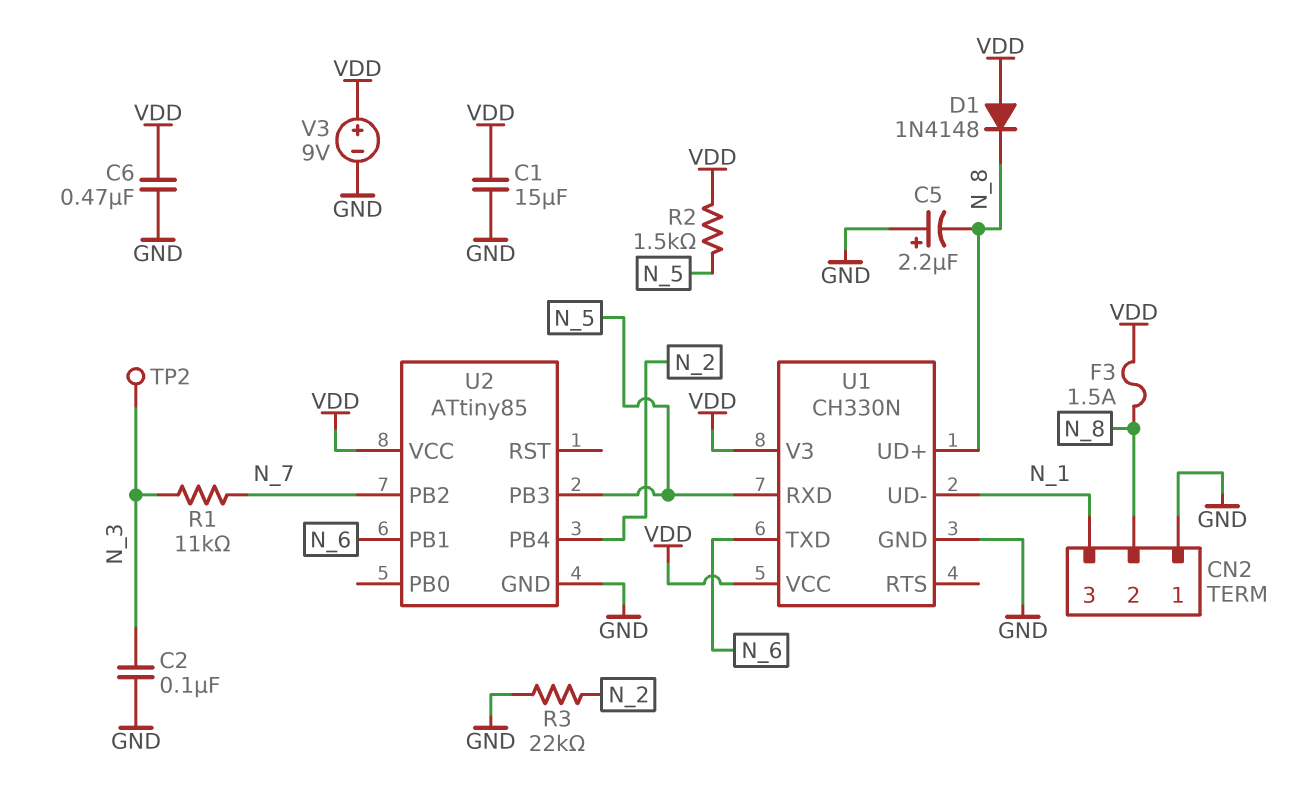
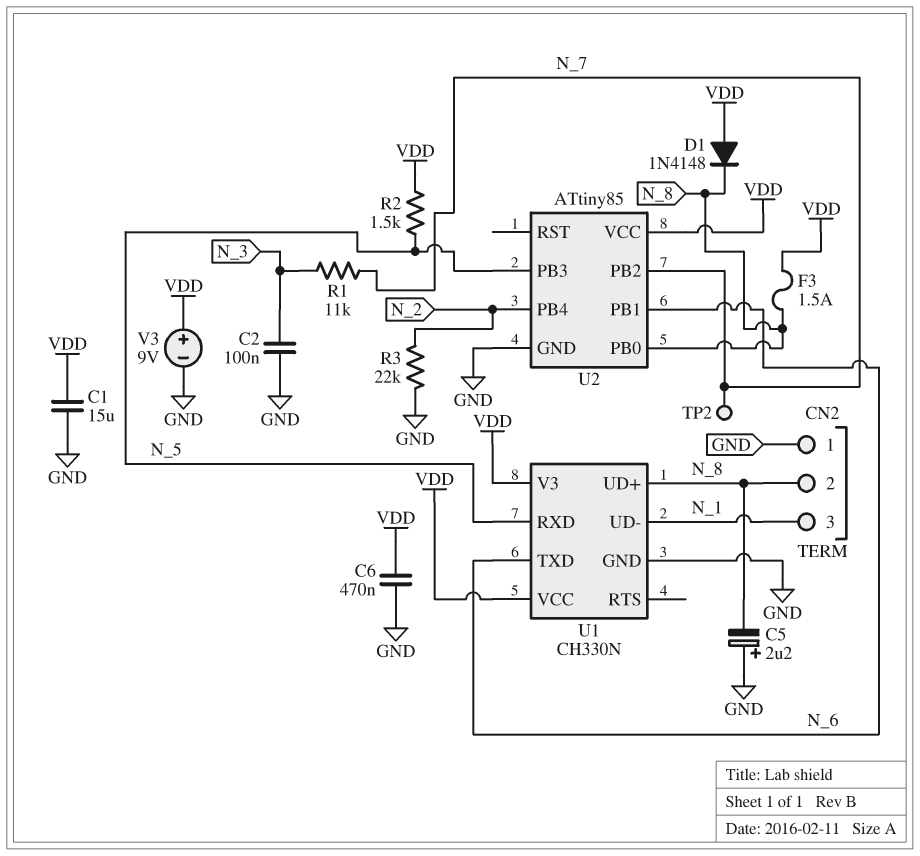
TP2: test point (N_3) -> test point (N_7)
U2 pin PB0: none -> N_8

